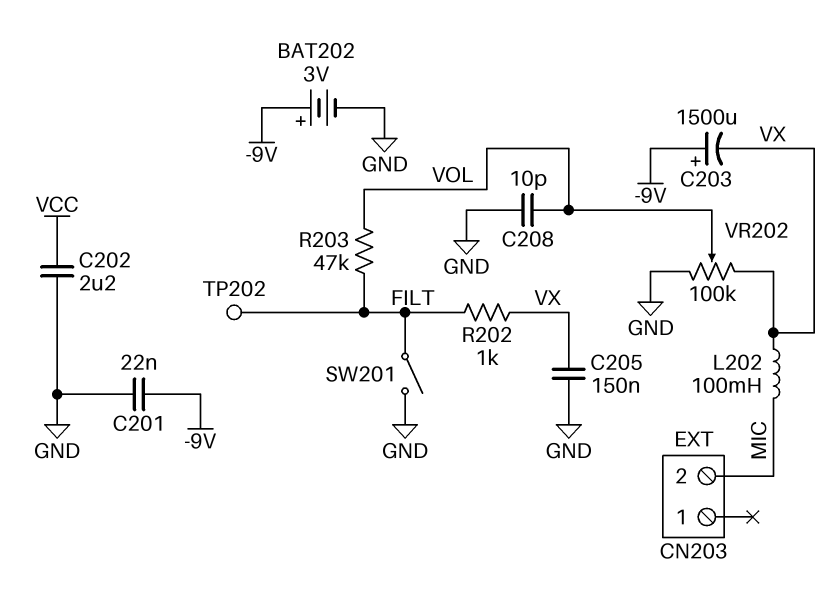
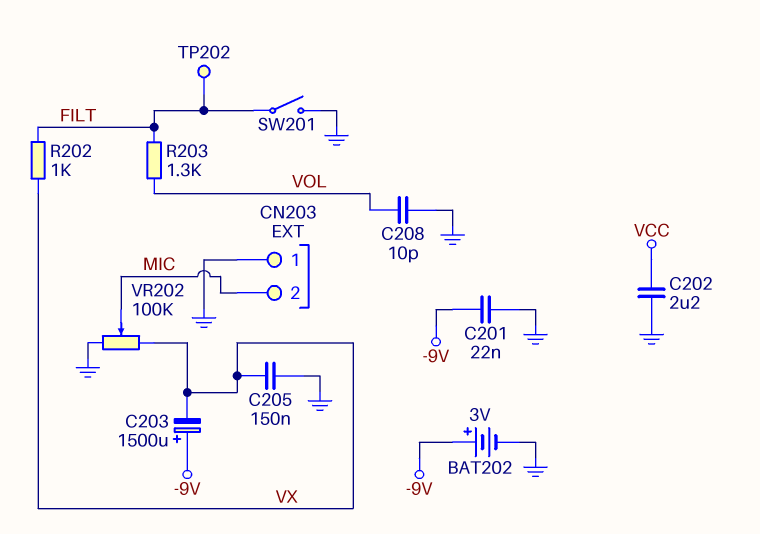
CN203 pin 1: none -> GND
L202: 100mH (MIC, VX) -> none
R203: 47k (FILT, VOL) -> 1.3k (FILT, VOL)
VR202: 100k (GND, VX, wiper VOL) -> 100k (GND, VX, wiper MIC)

